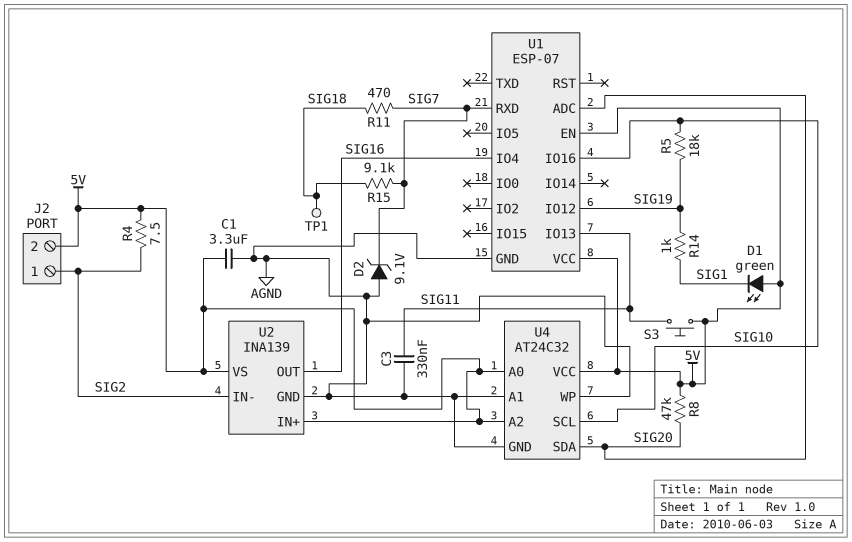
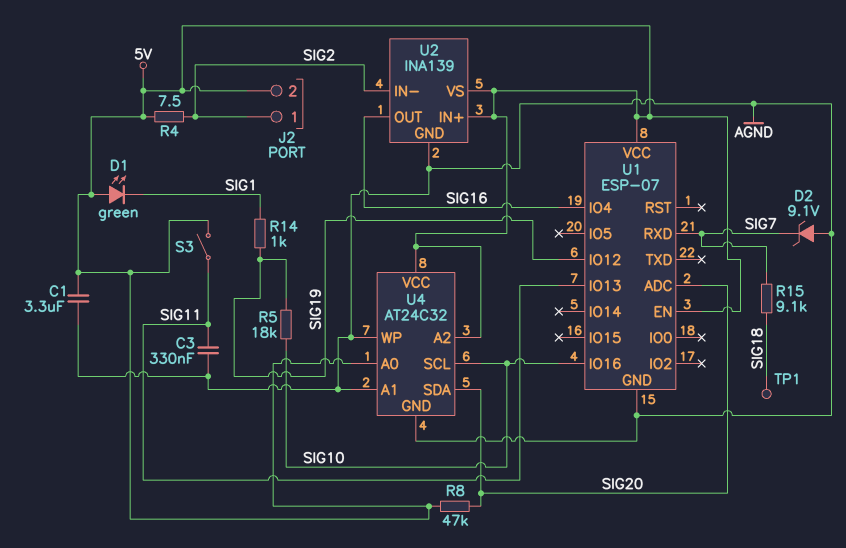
R11: 470 (SIG7, SIG18) -> none
S3: button (5V, SIG11) -> switch (5V, SIG11)

